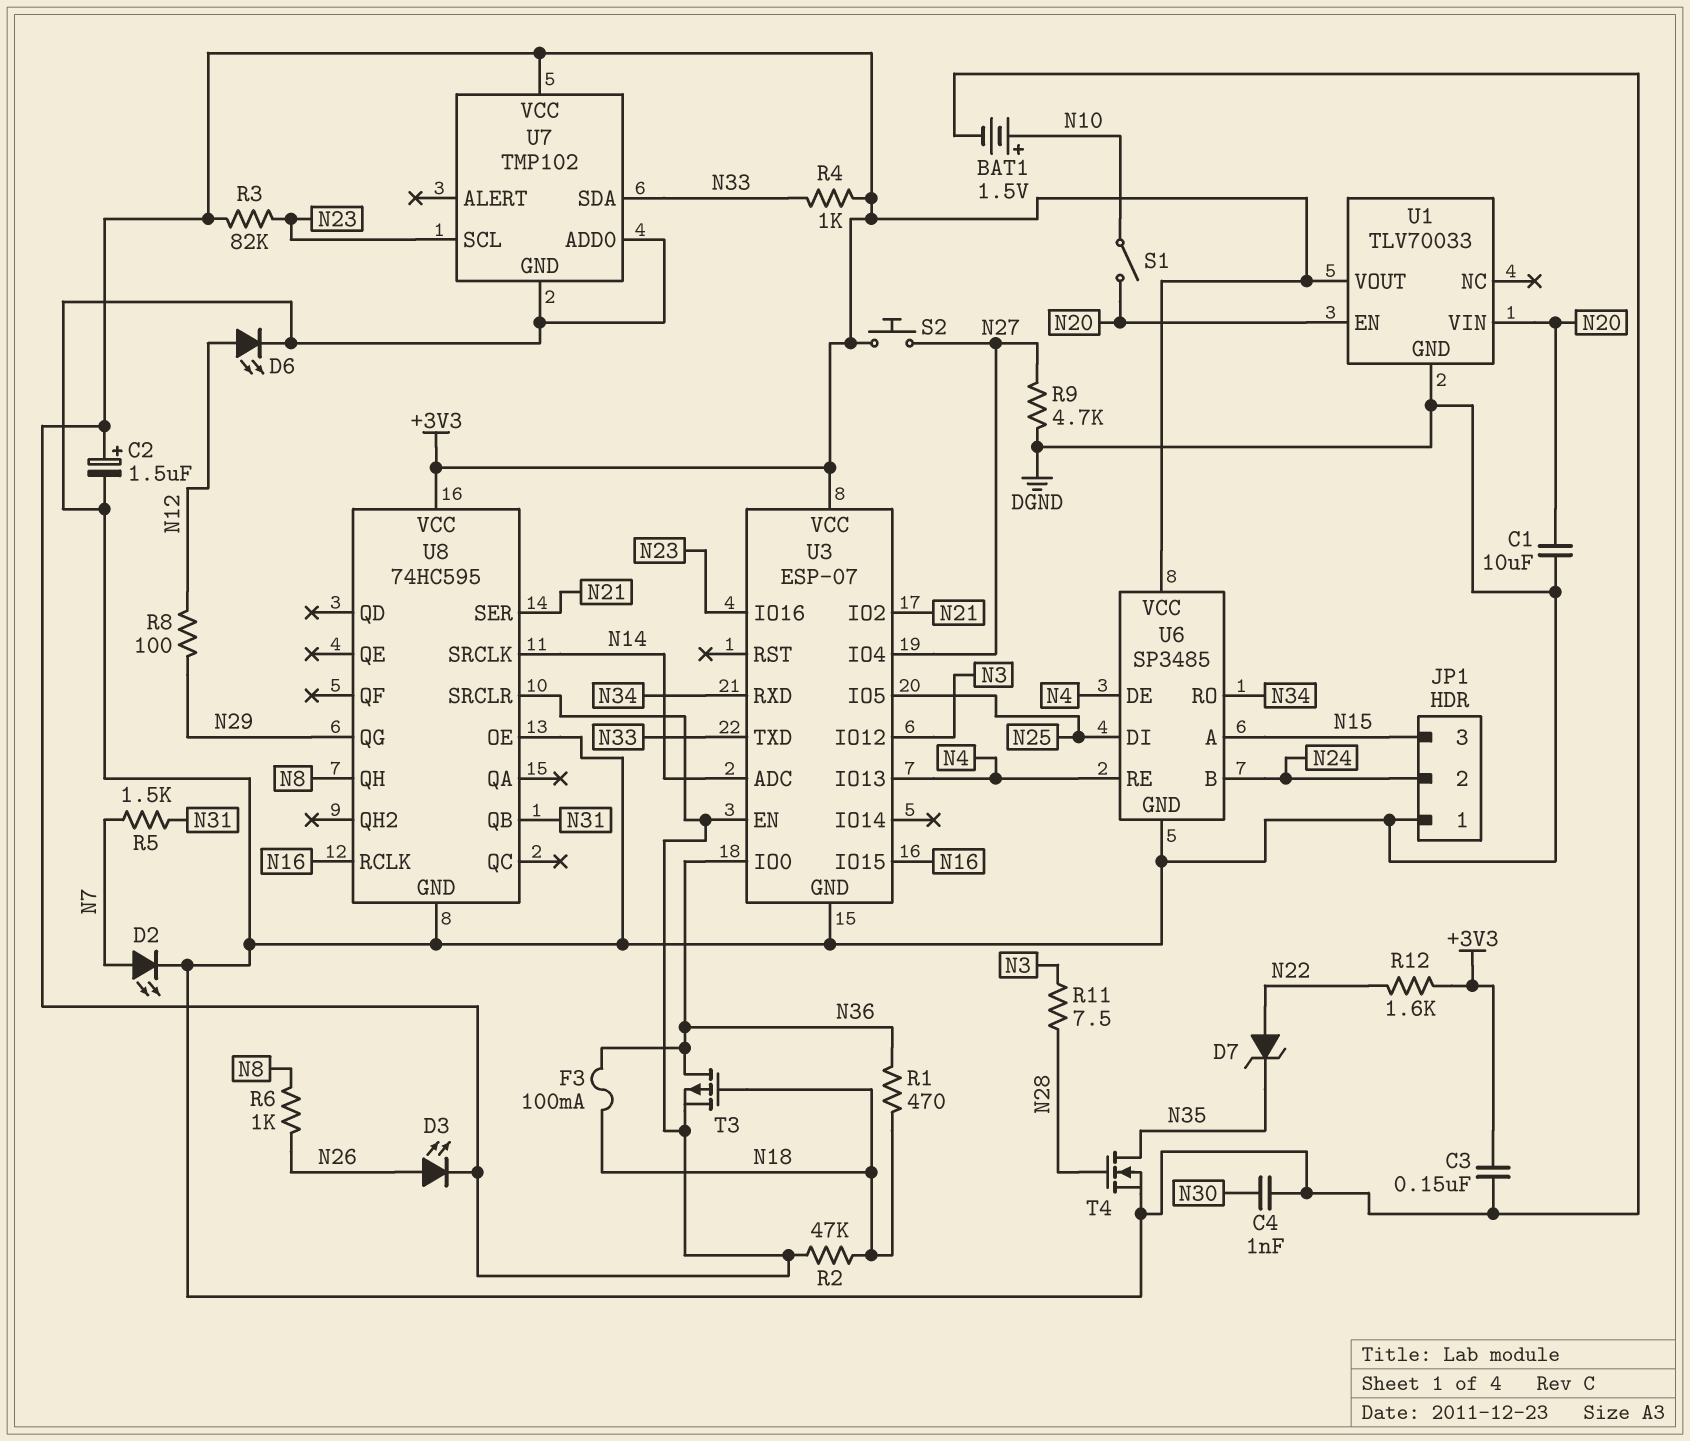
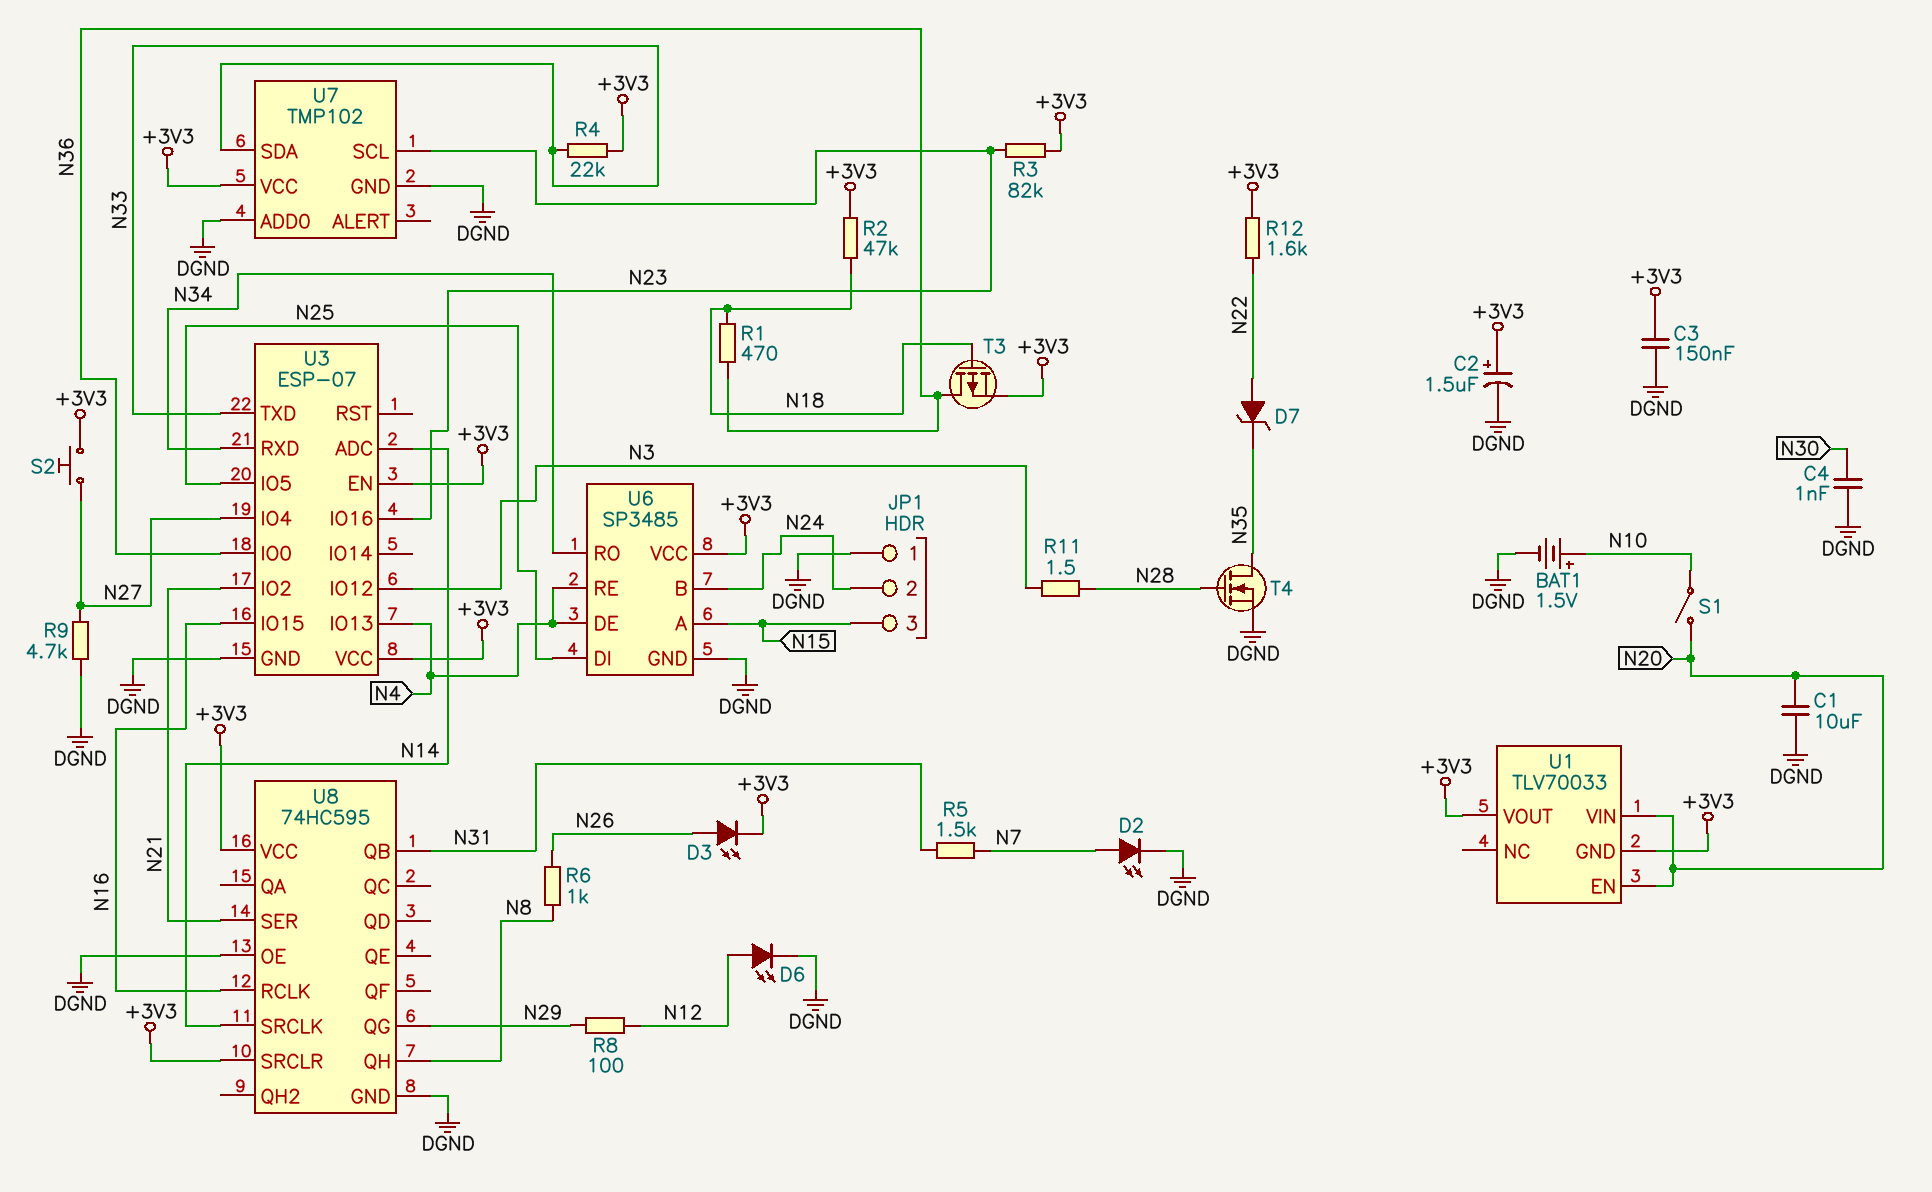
F3: 100mA (N18, N36) -> none
R4: 1k (+3V3, N33) -> 22k (+3V3, N33)
R11: 7.5 (N3, N28) -> 1.5 (N3, N28)
U1 pin GND: DGND -> +3V3

